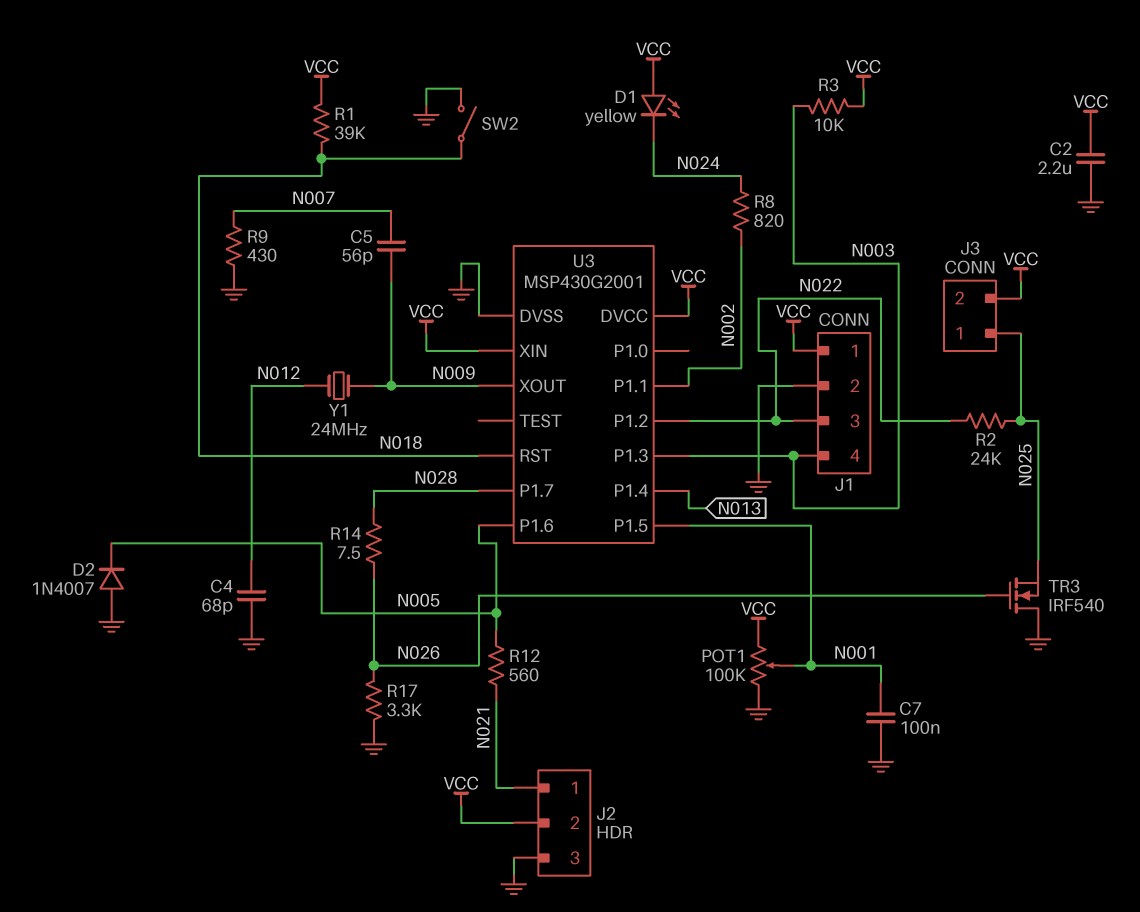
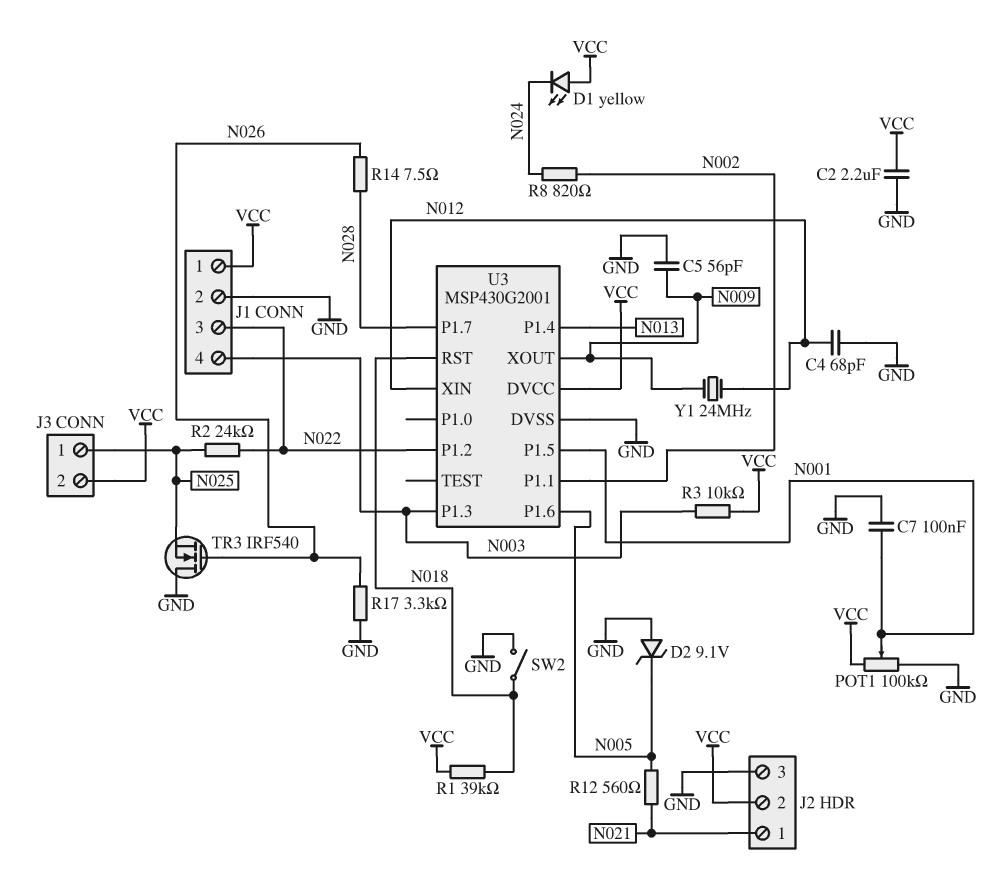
C5: 56pF (N007, N009) -> 56pF (GND, N009)
D2: diode 1N4007 (A GND, K N005) -> zener 9.1V (A GND, K N005)
R9: 430 (GND, N007) -> none
U3 pin XIN: VCC -> N012

